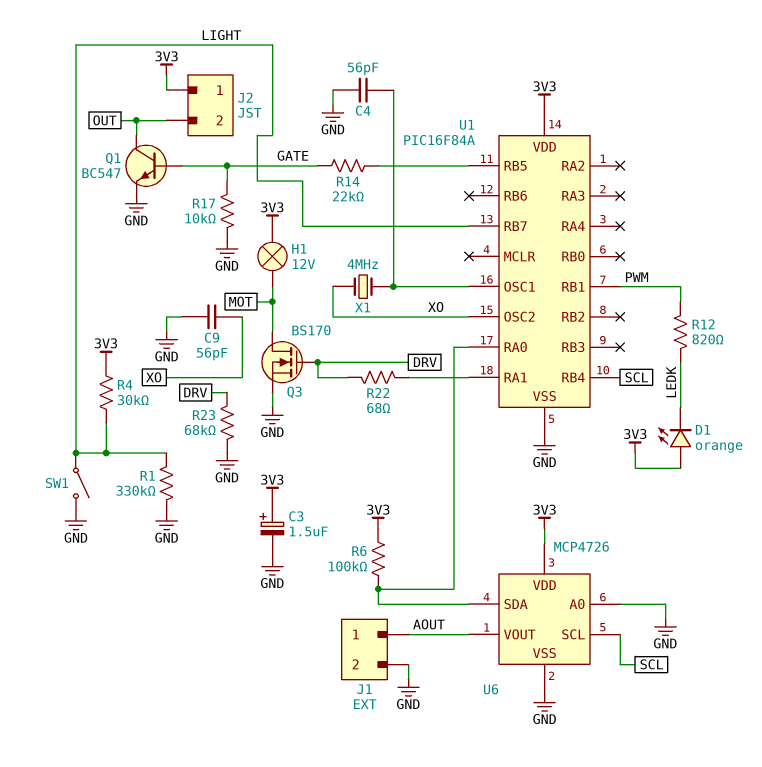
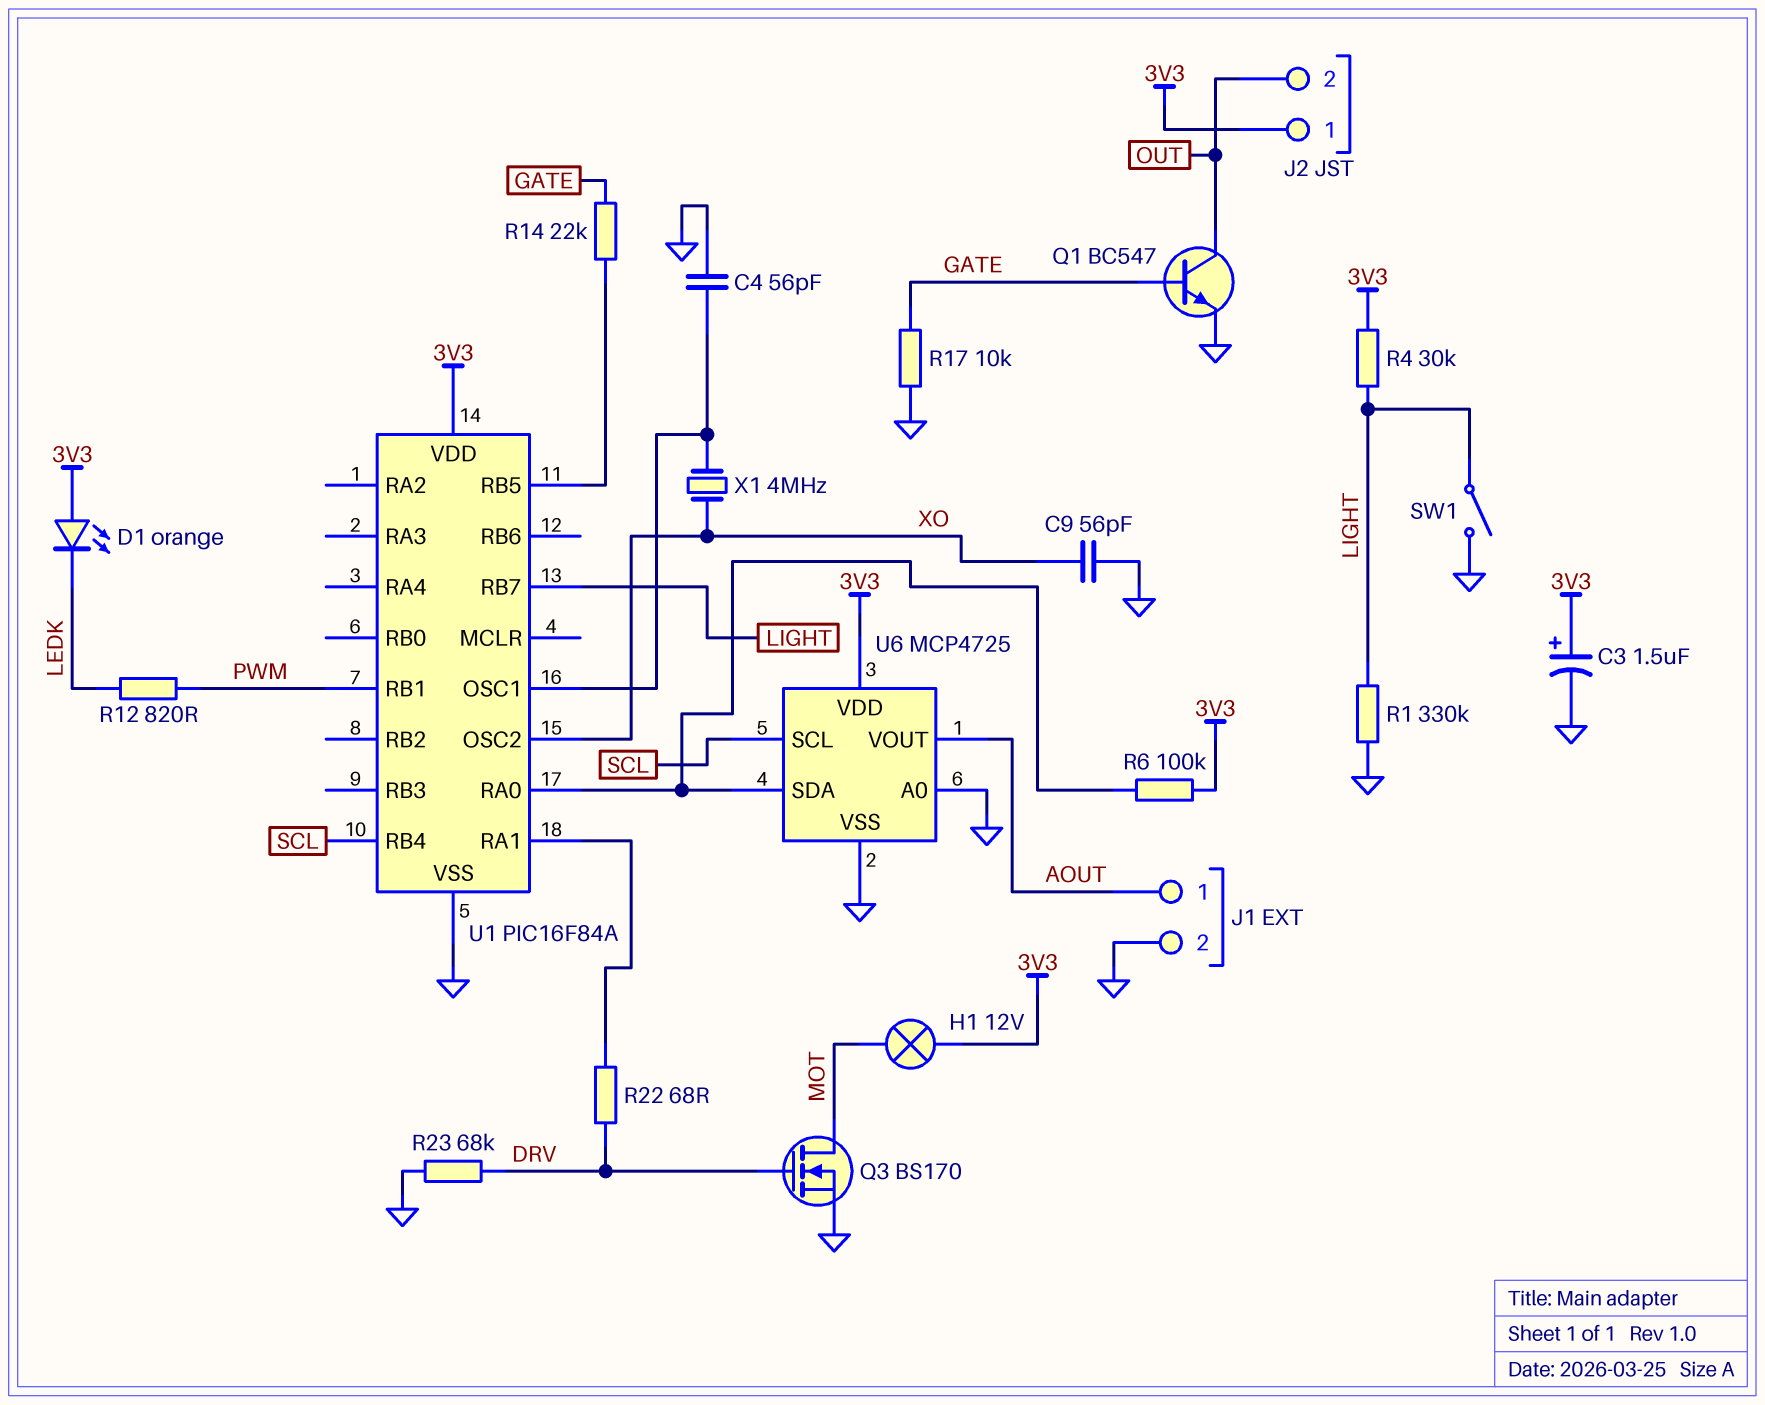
U6: MCP4726 -> MCP4725

